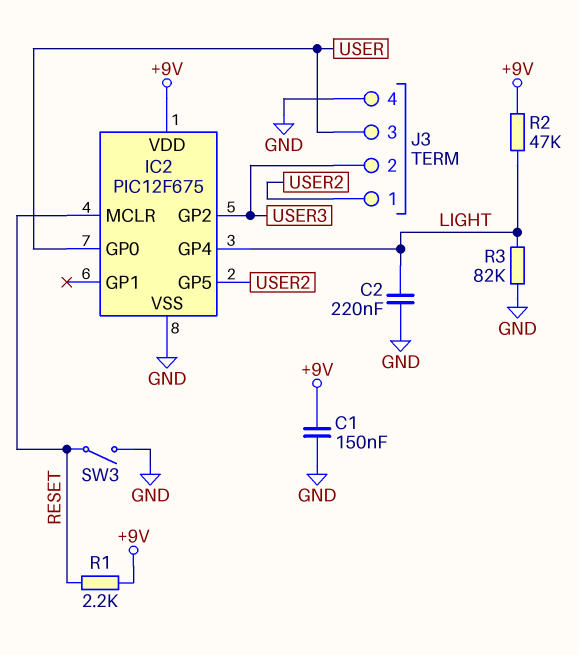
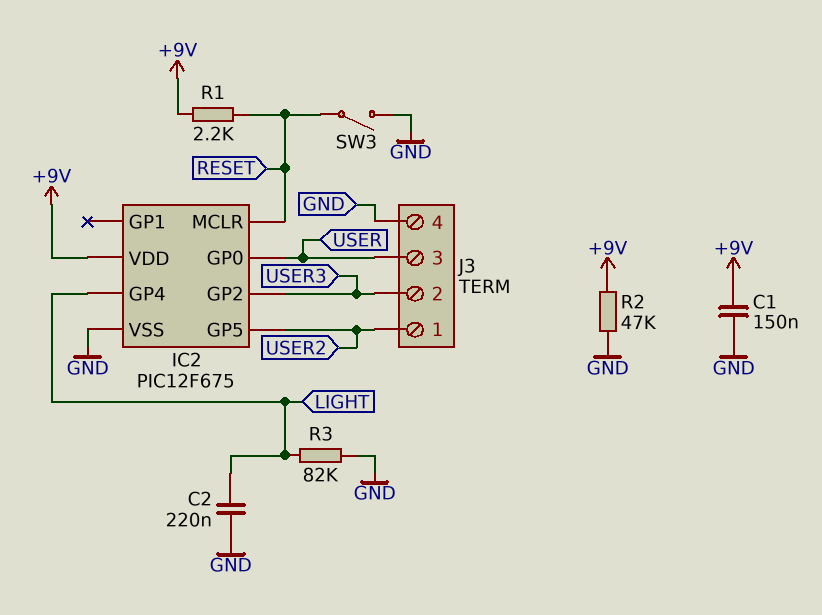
R2: 47k (+9V, LIGHT) -> 47k (+9V, GND)

